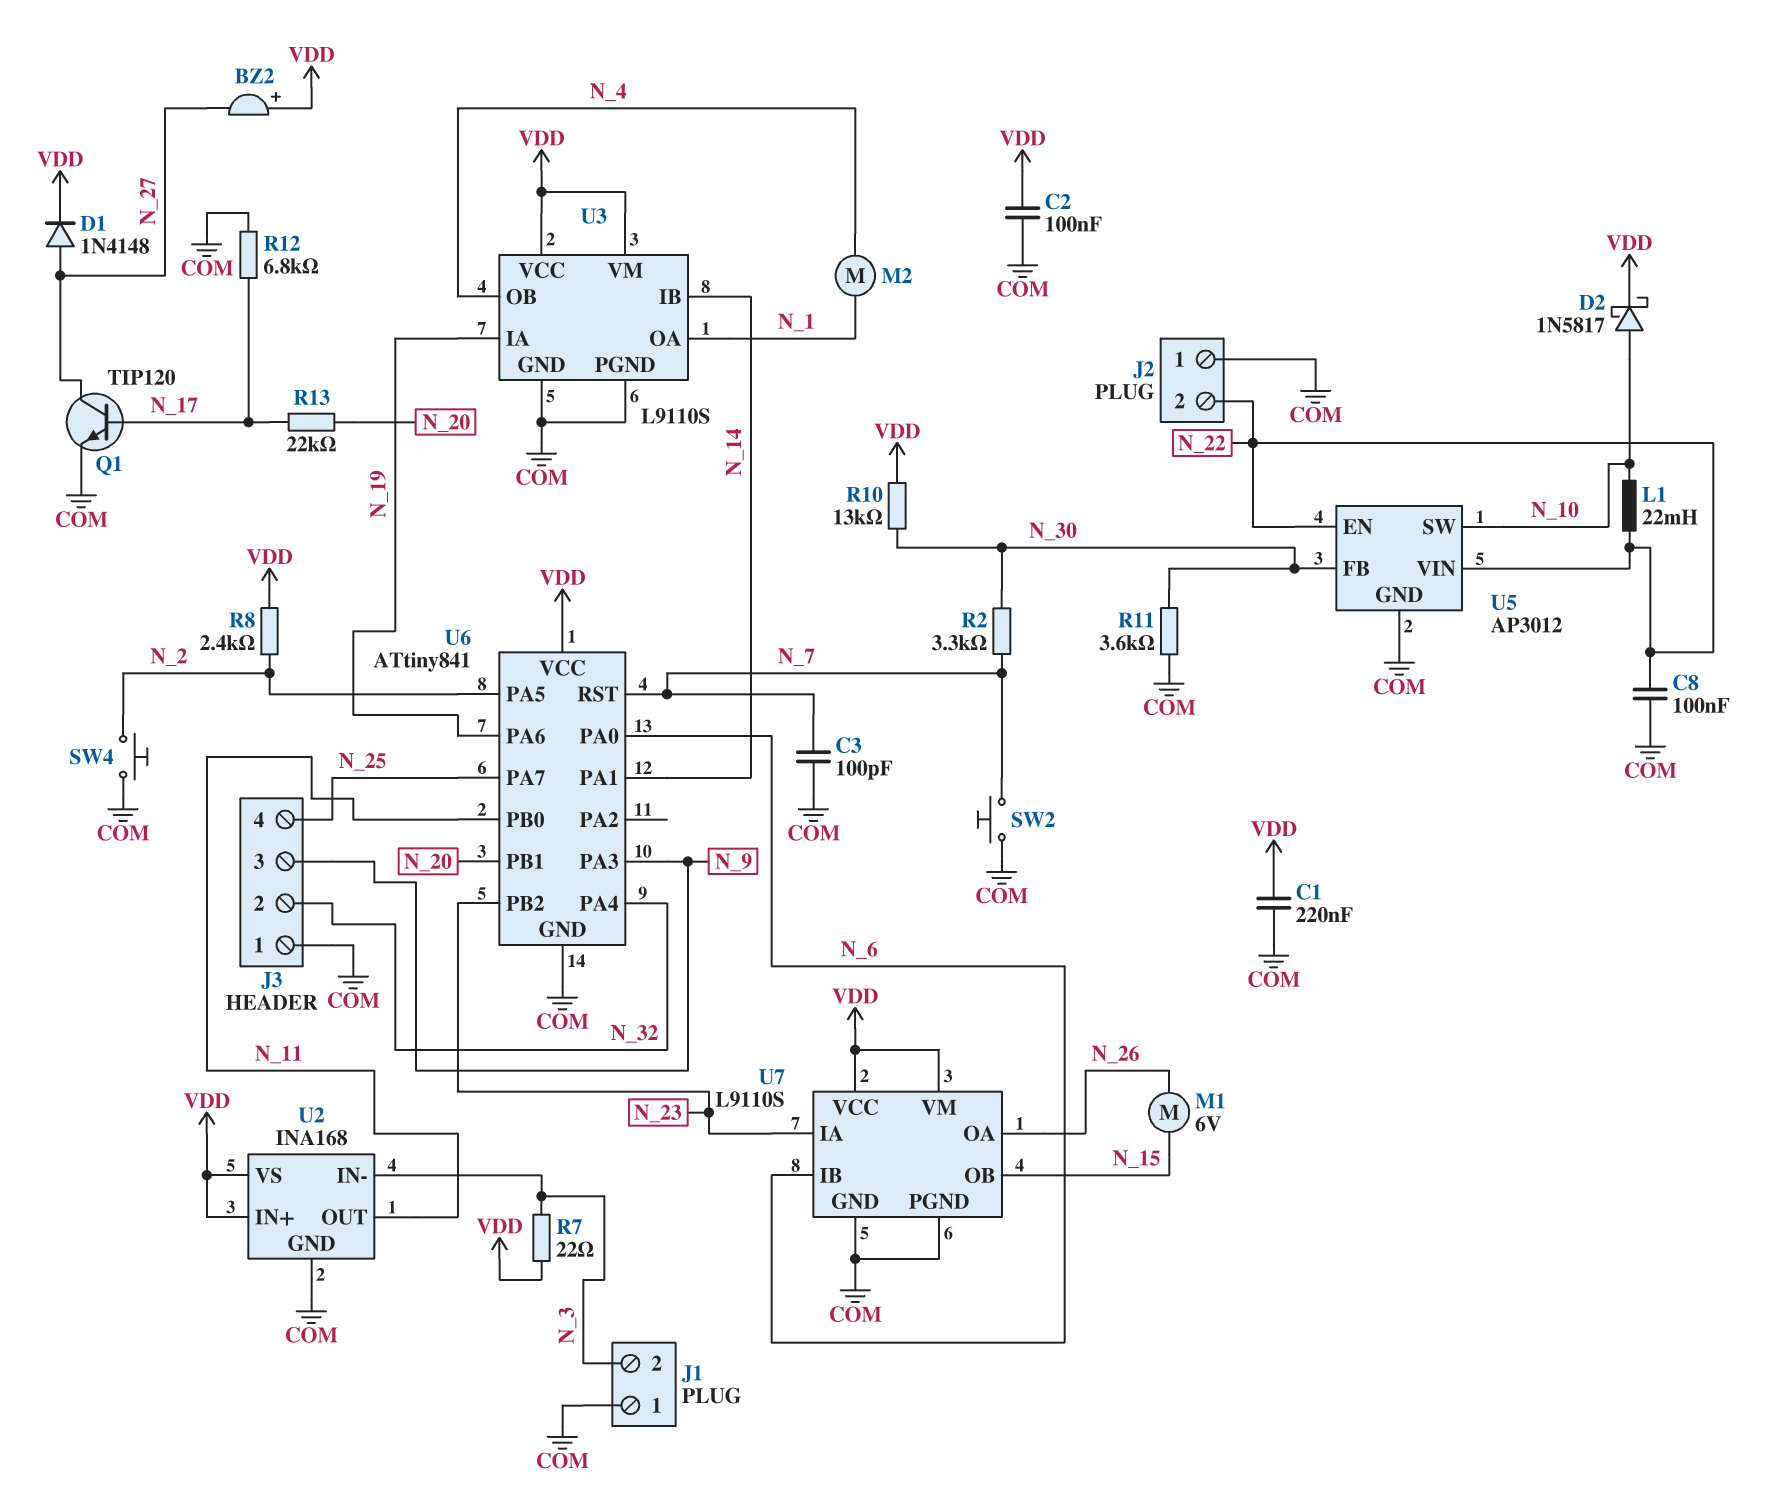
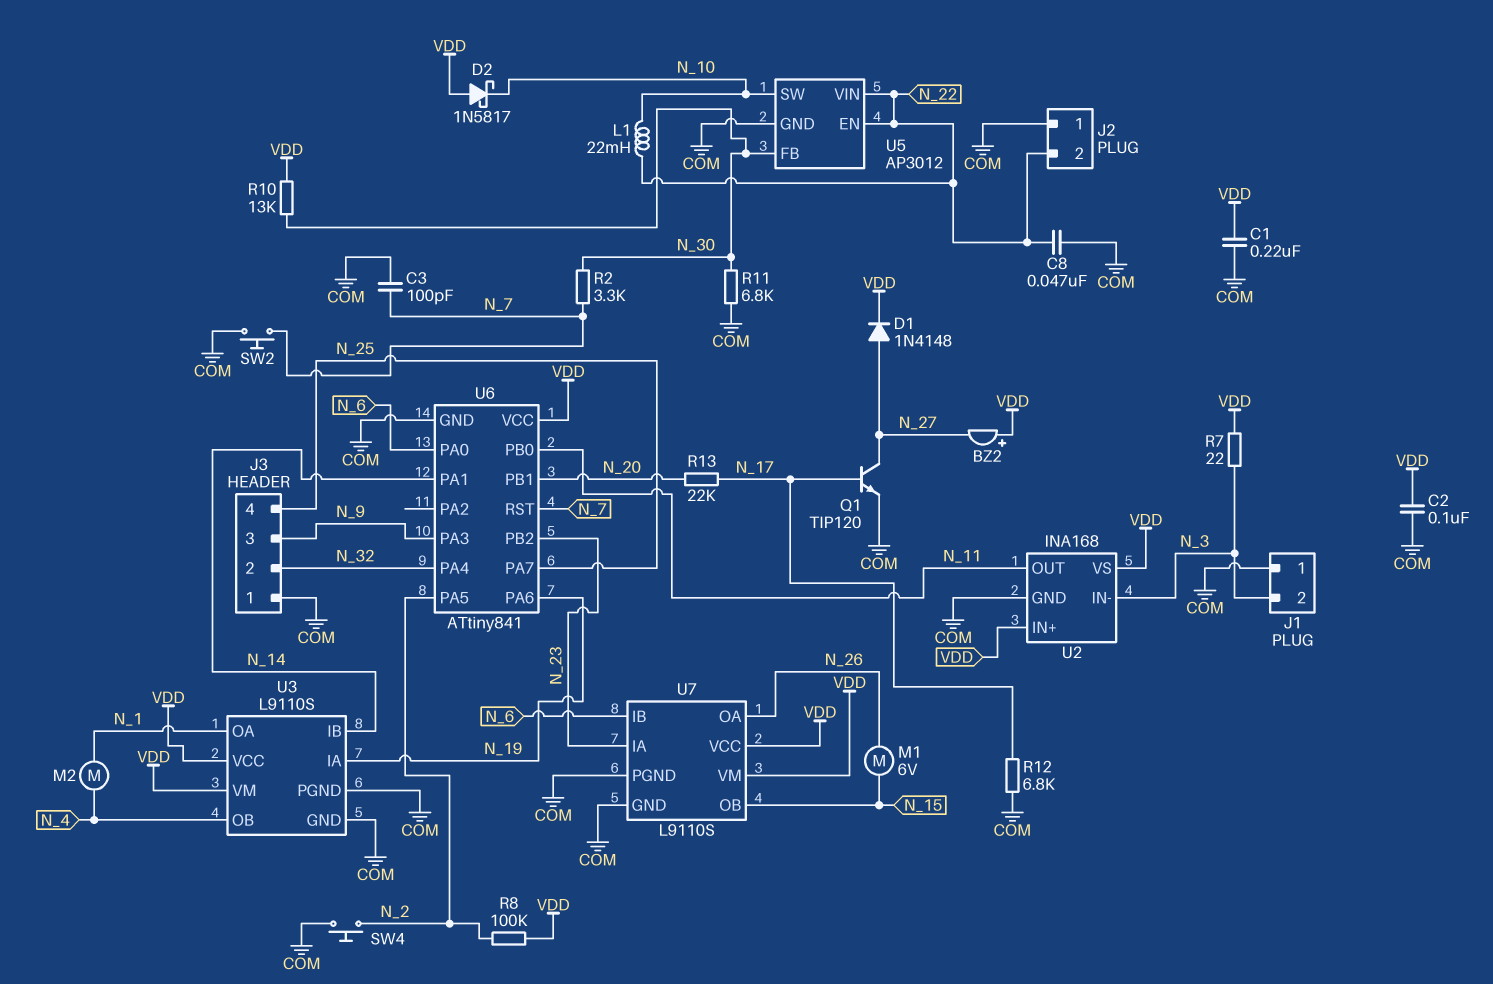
C8: 100nF (COM, N_22) -> 47nF (COM, N_22)
D2: schottky 1N5817 (A N_10, K VDD) -> schottky 1N5817 (A VDD, K N_10)
R8: 2.4k (N_2, VDD) -> 100k (N_2, VDD)
R11: 3.6k (COM, N_30) -> 6.8k (COM, N_30)

